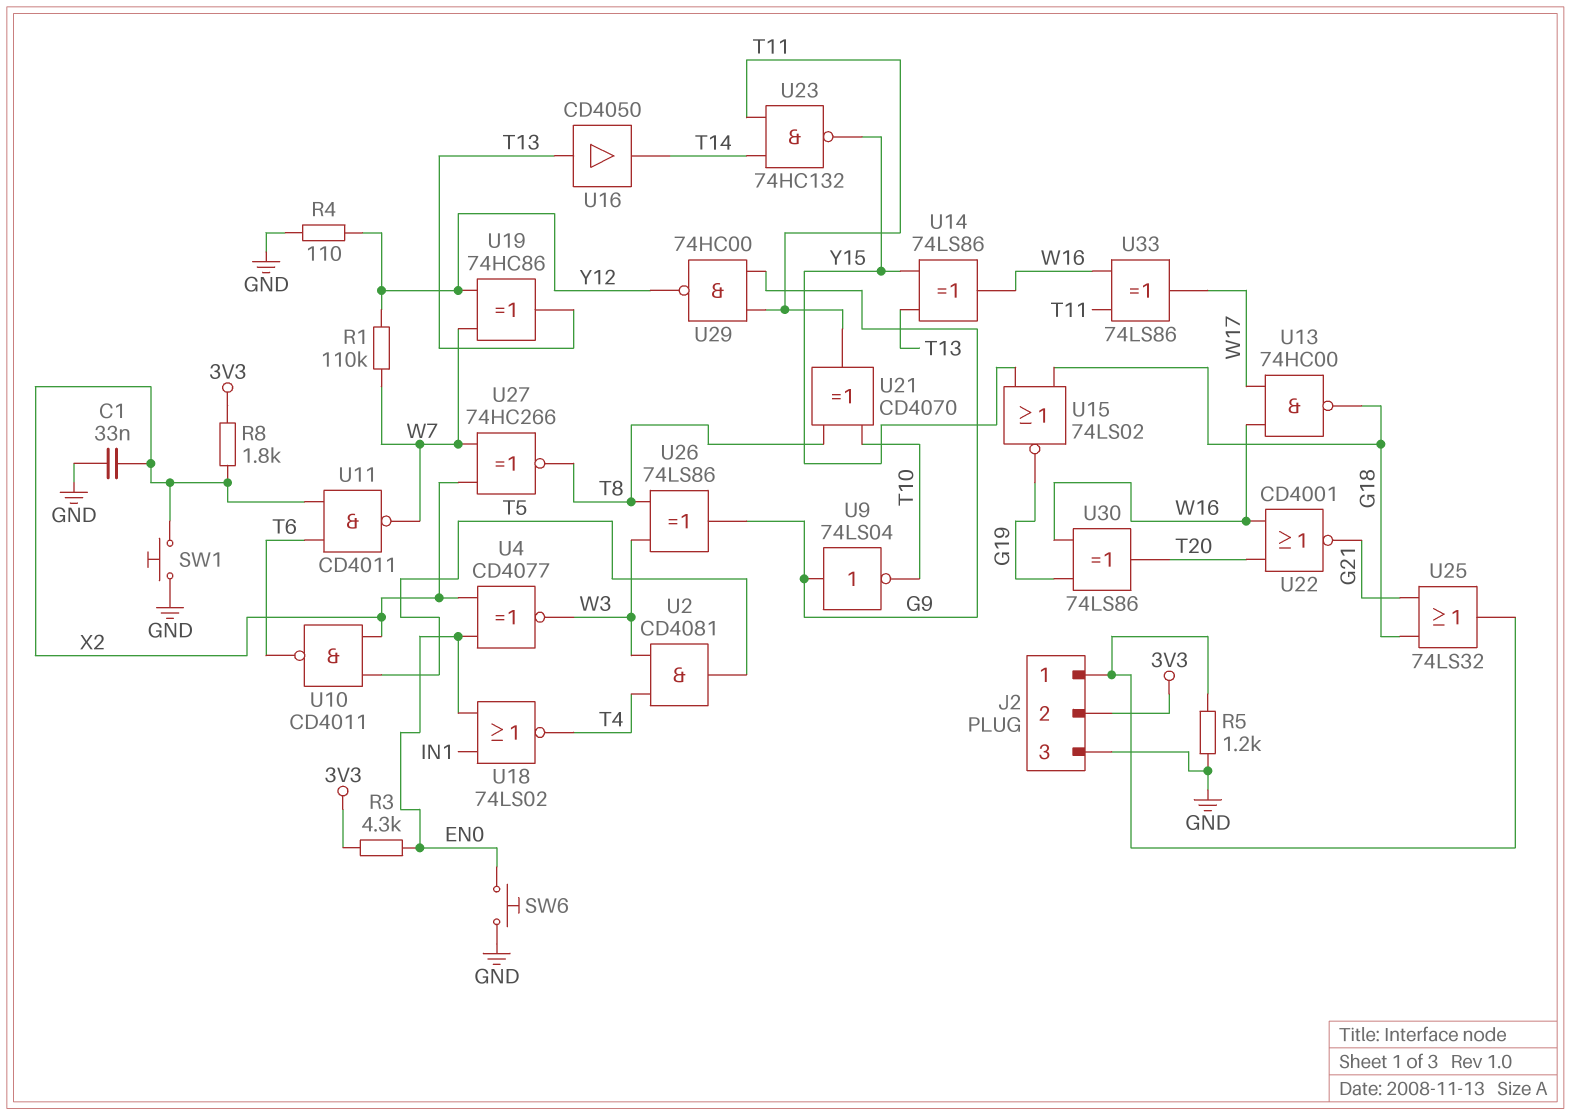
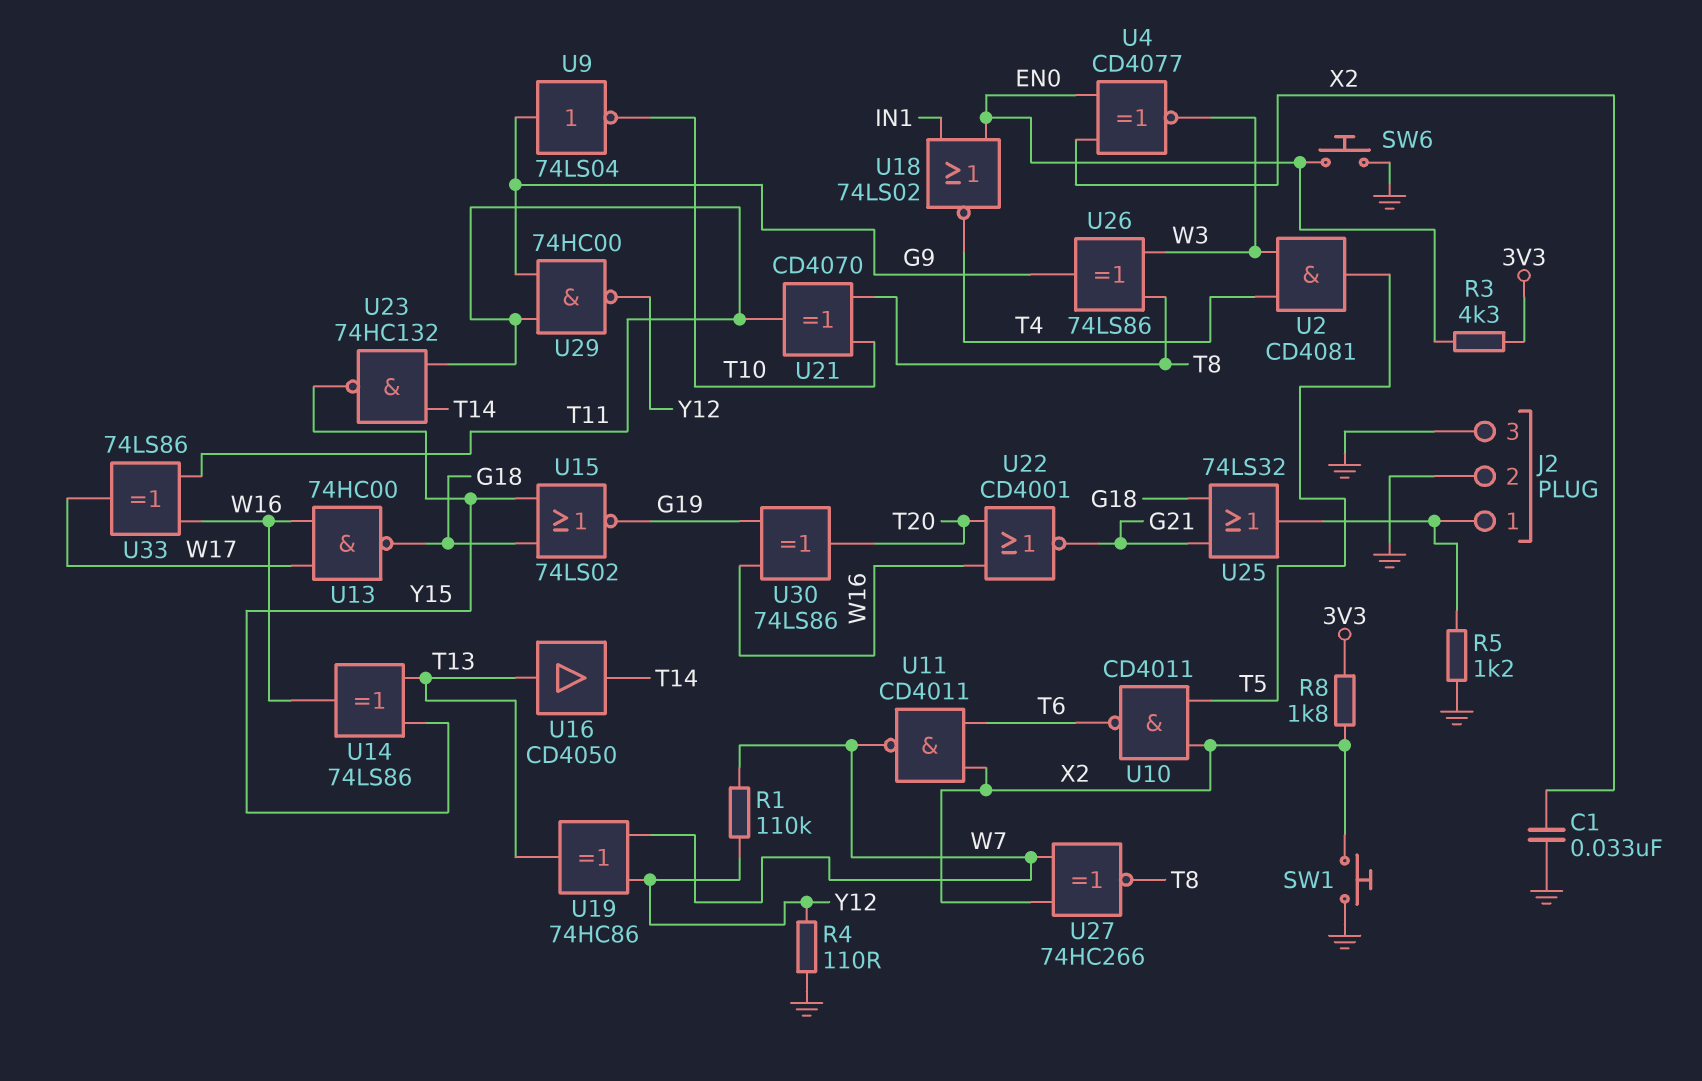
J2 pin 2: 3V3 -> GND

